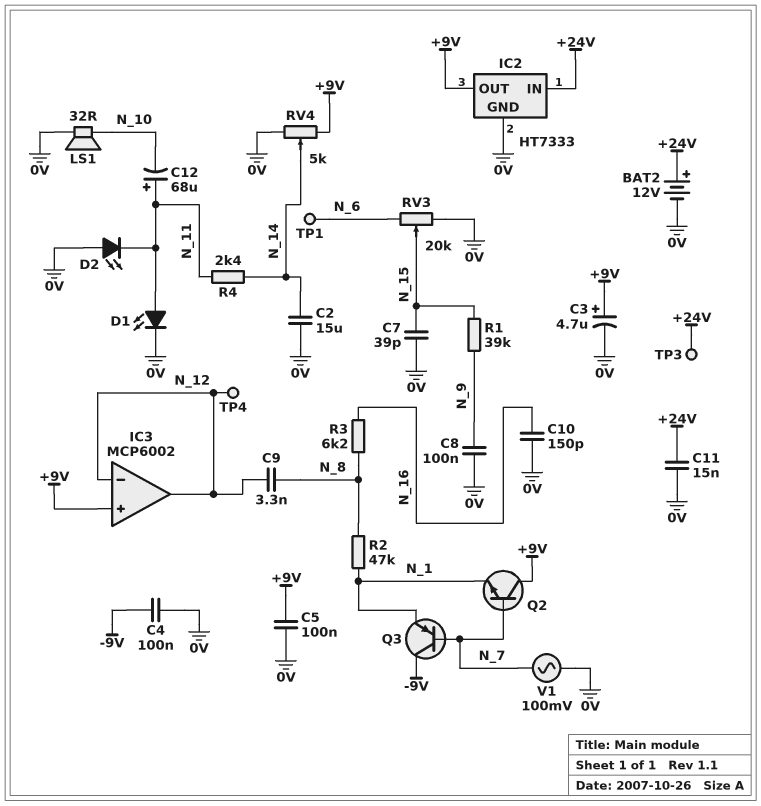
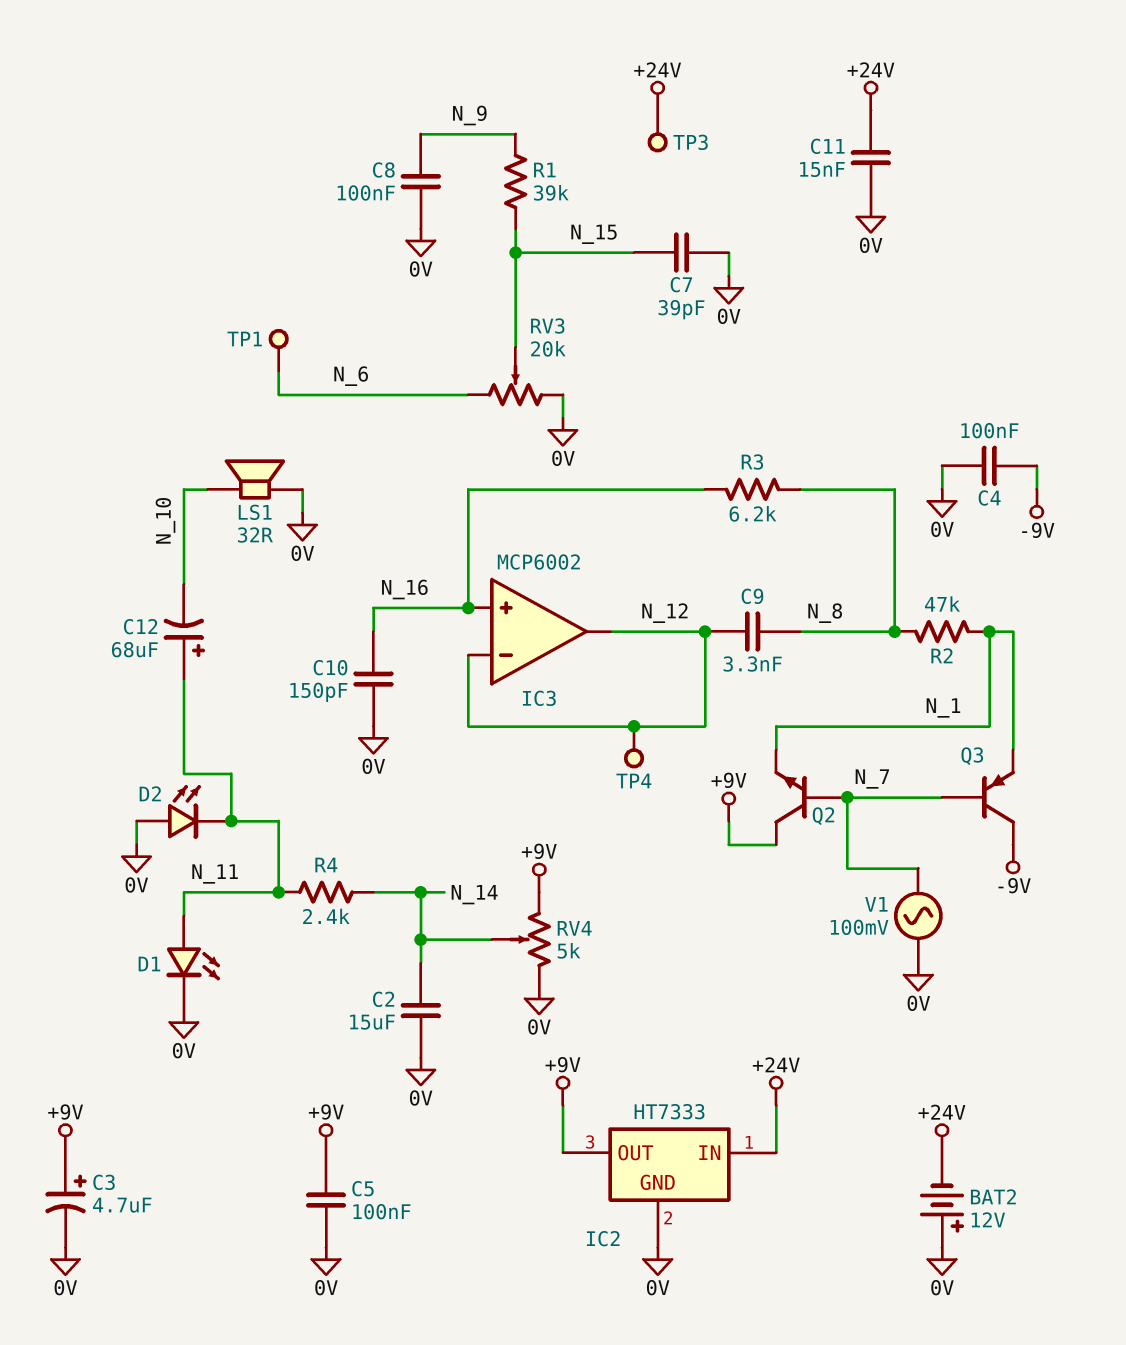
BAT2: 12V (plus +24V, minus 0V) -> 12V (plus 0V, minus +24V)
IC3 pin in+: +9V -> N_16

